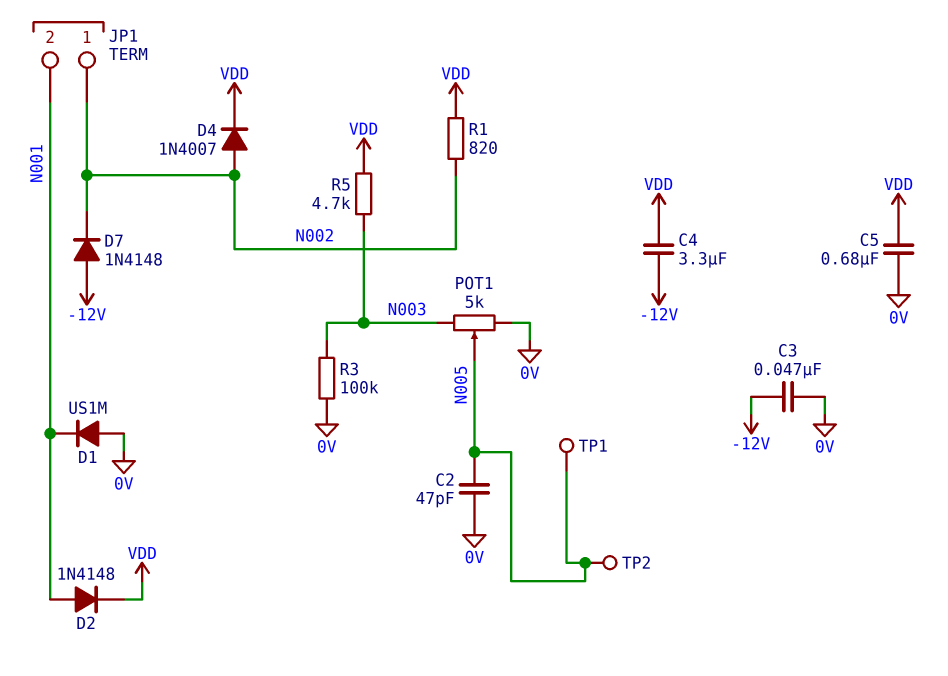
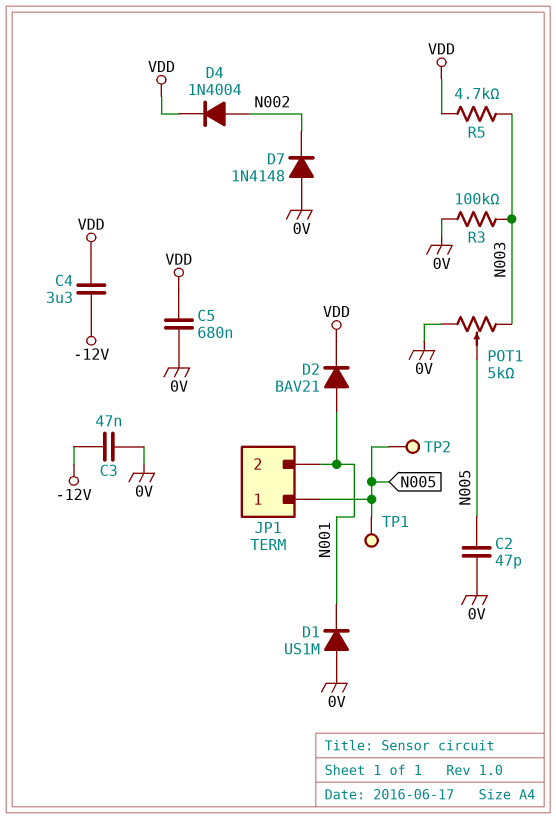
D2: diode 1N4148 (A N001, K VDD) -> diode BAV21 (A N001, K VDD)
D4: diode 1N4007 (A N002, K VDD) -> diode 1N4004 (A N002, K VDD)
D7: diode 1N4148 (A -12V, K N002) -> diode 1N4148 (A 0V, K N002)
JP1 pin 1: N002 -> N005
R1: 820 (N002, VDD) -> none

